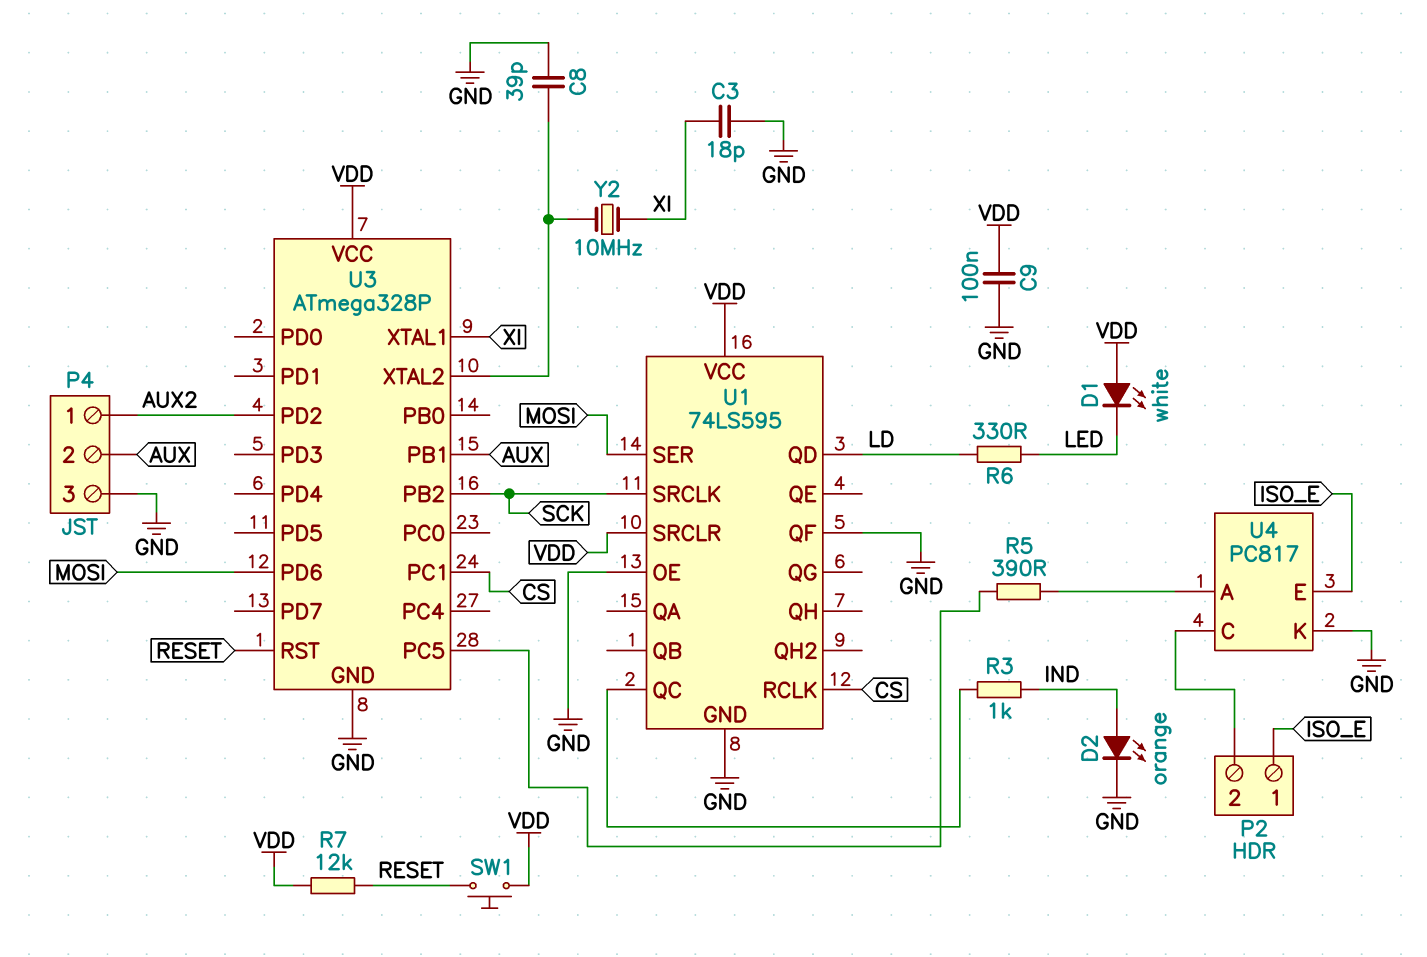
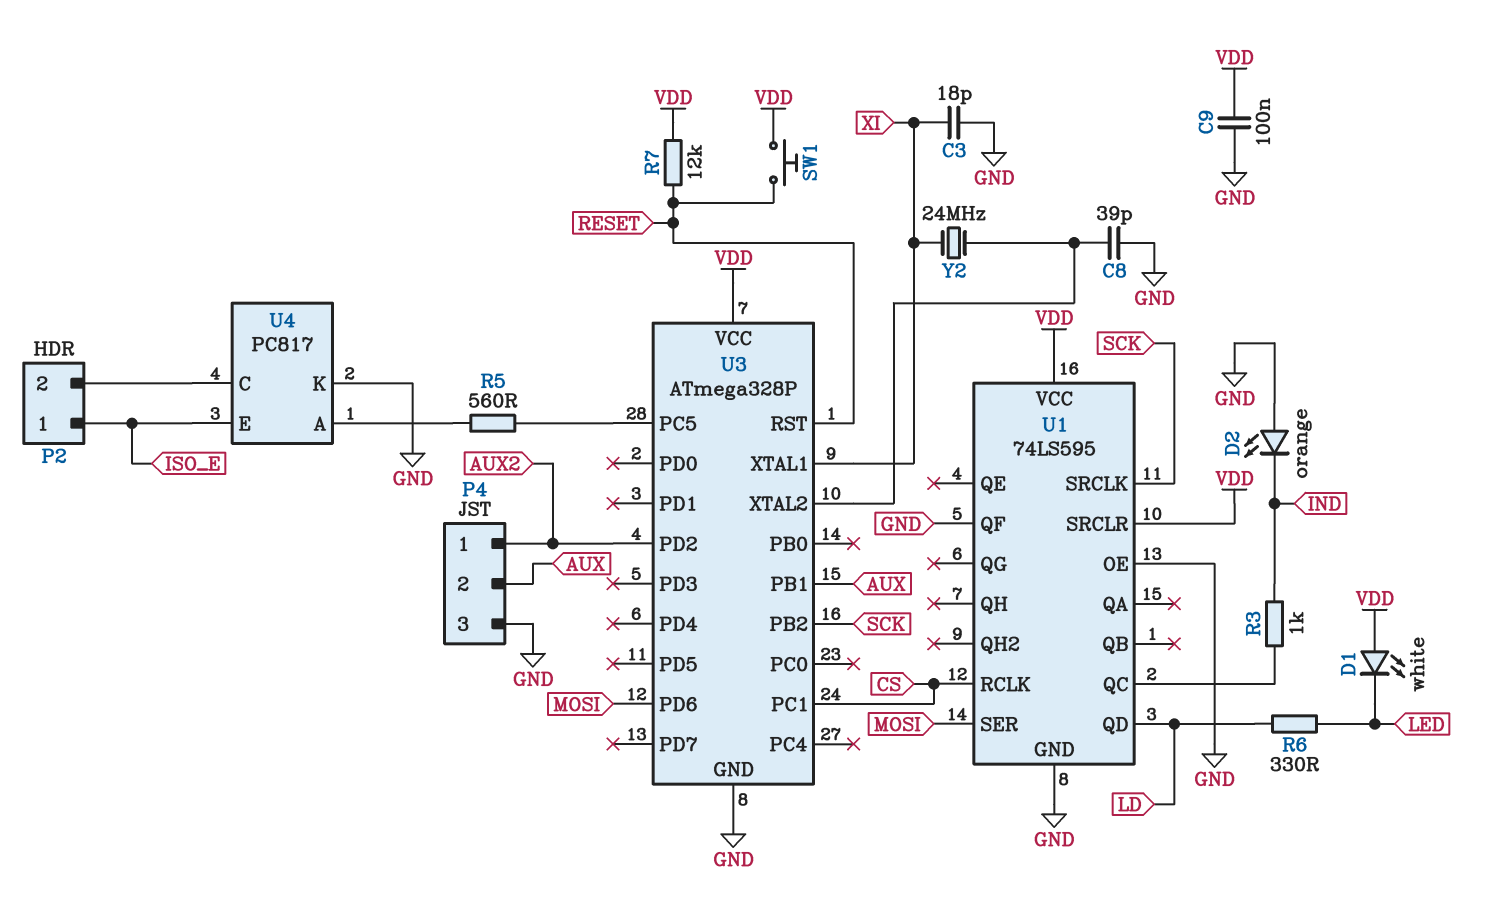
D2: LED orange (A IND, K GND) -> LED orange (A GND, K IND)
R5: 390 (U3/PC5, U4/A) -> 560 (U3/PC5, U4/A)
Y2: 10MHz (U3/XTAL2, XI) -> 24MHz (U3/XTAL2, XI)

